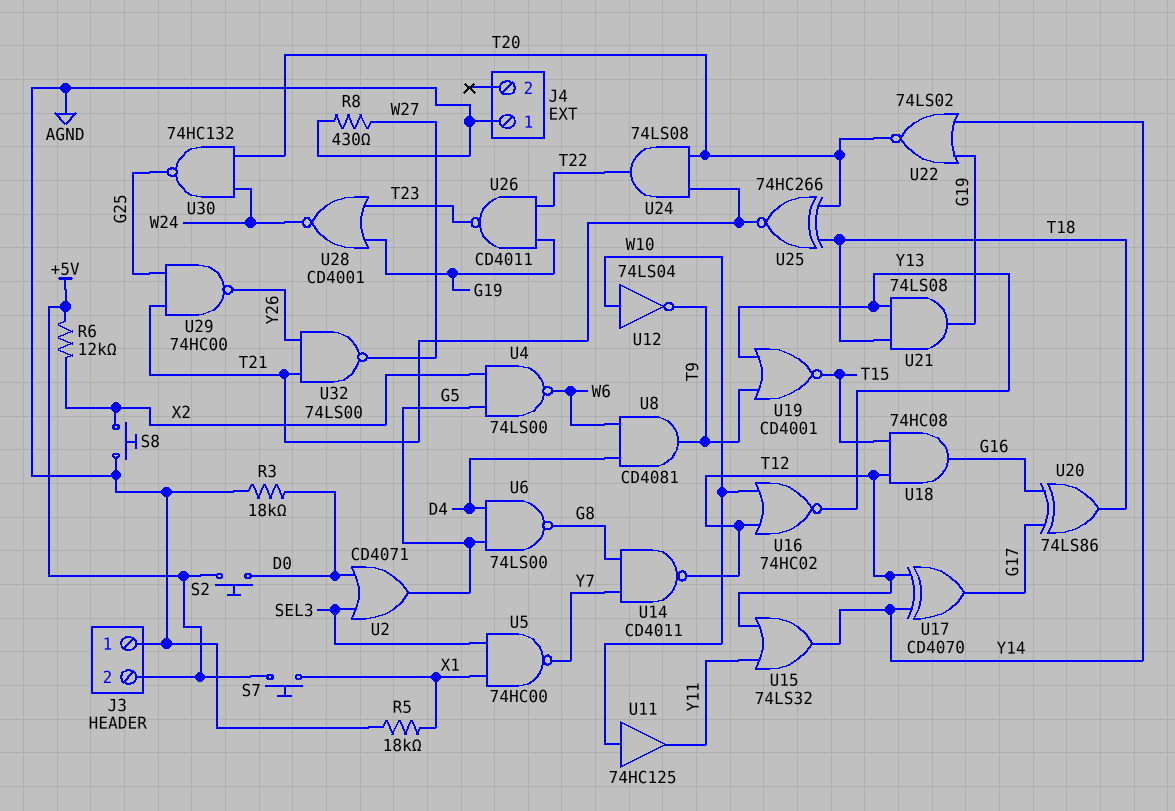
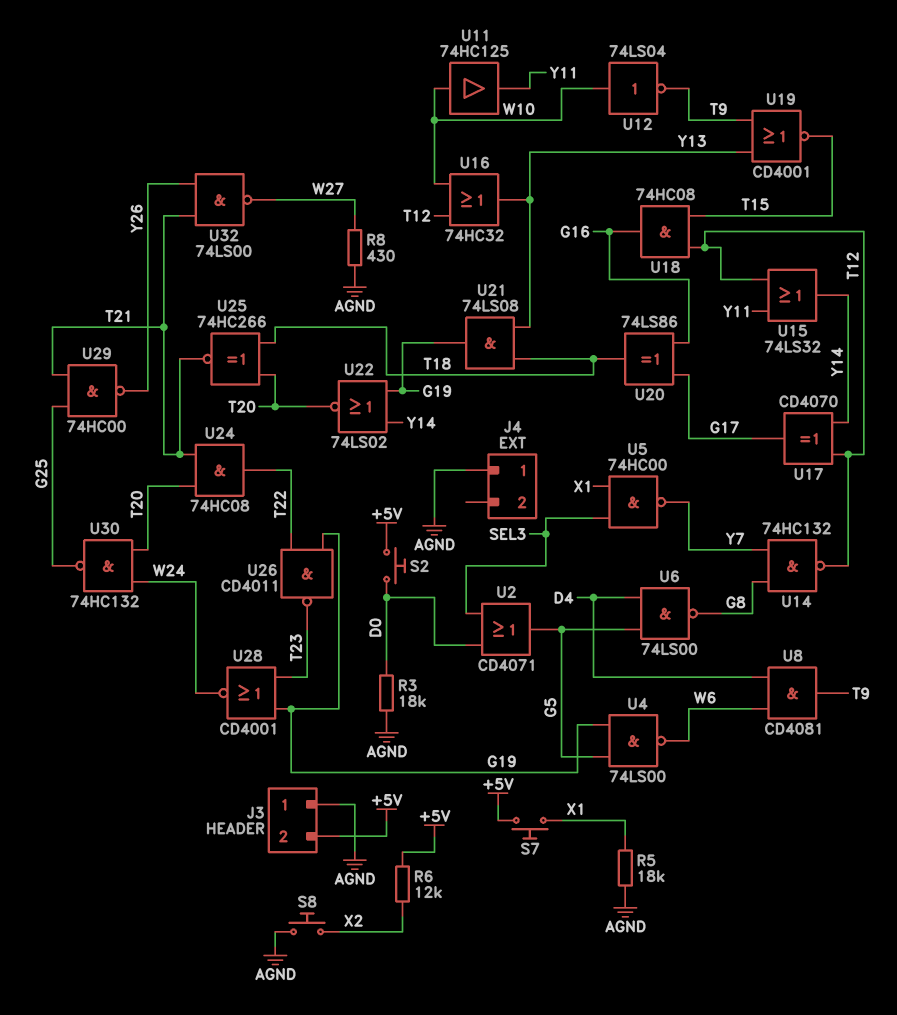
U4: NAND 74LS00 (in G5, in X2, out W6) -> NAND 74LS00 (in G5, in G19, out W6)
U14: NAND CD4011 (in G8, in Y7, out T12) -> NAND 74HC132 (in G8, in Y7, out T12)
U16: NOR 74HC02 (in T12, in W10, out Y13) -> OR 74HC32 (in T12, in W10, out Y13)
U24: AND 74LS08 (in T20, in T21, out T22) -> AND 74HC08 (in T20, in T21, out T22)

